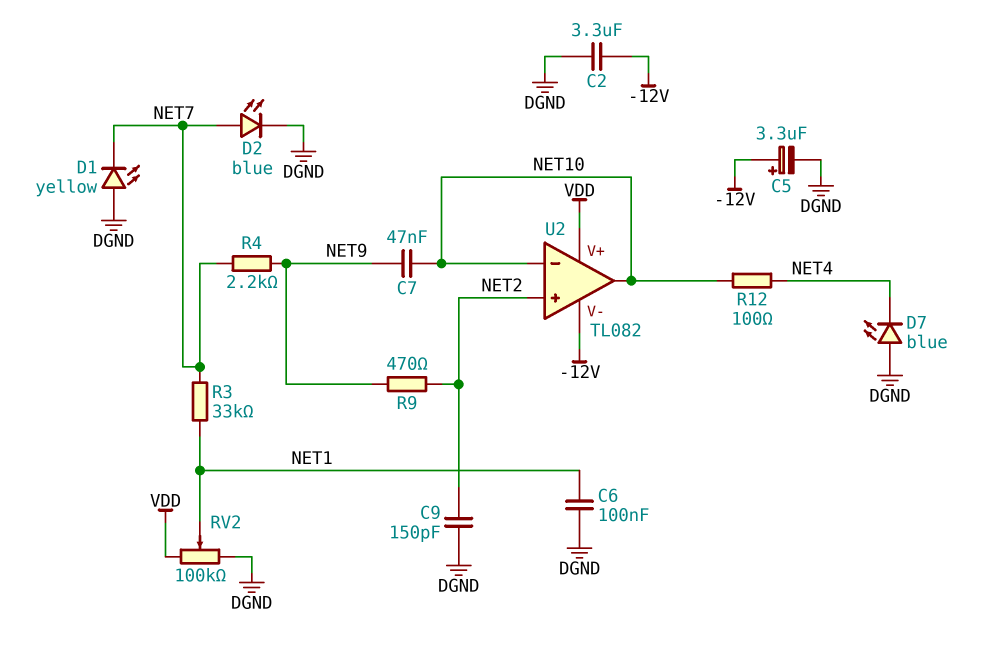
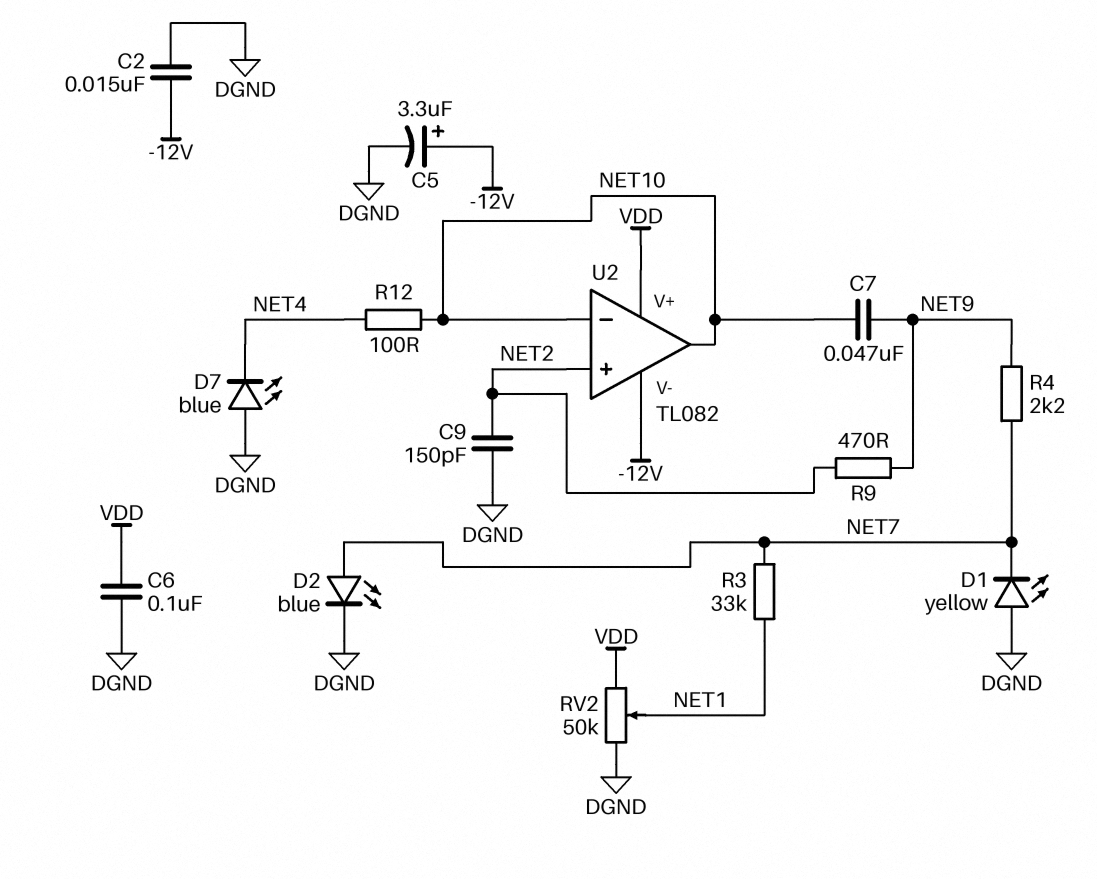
C2: 3.3uF (-12V, DGND) -> 15nF (-12V, DGND)
C6: 100nF (DGND, NET1) -> 100nF (DGND, VDD)
RV2: 100k (DGND, VDD, wiper NET1) -> 50k (DGND, VDD, wiper NET1)

